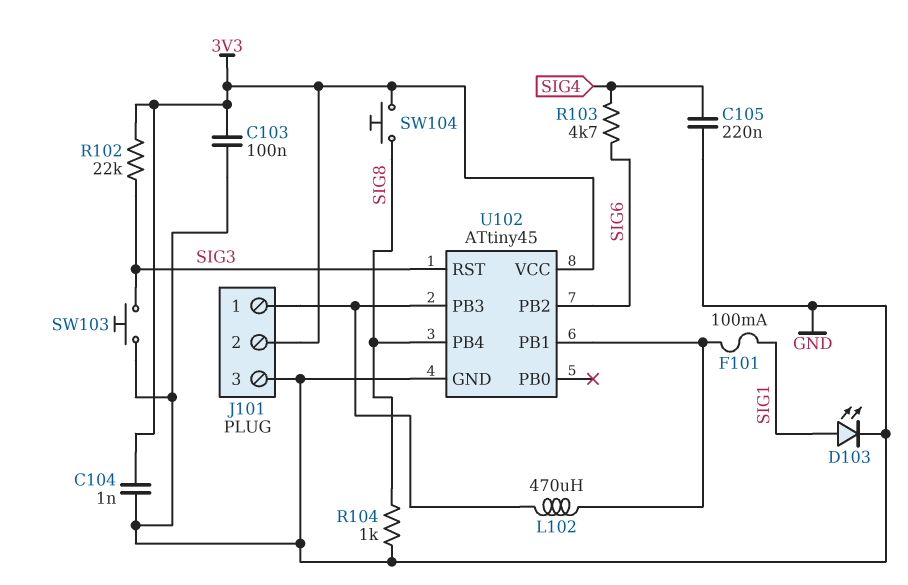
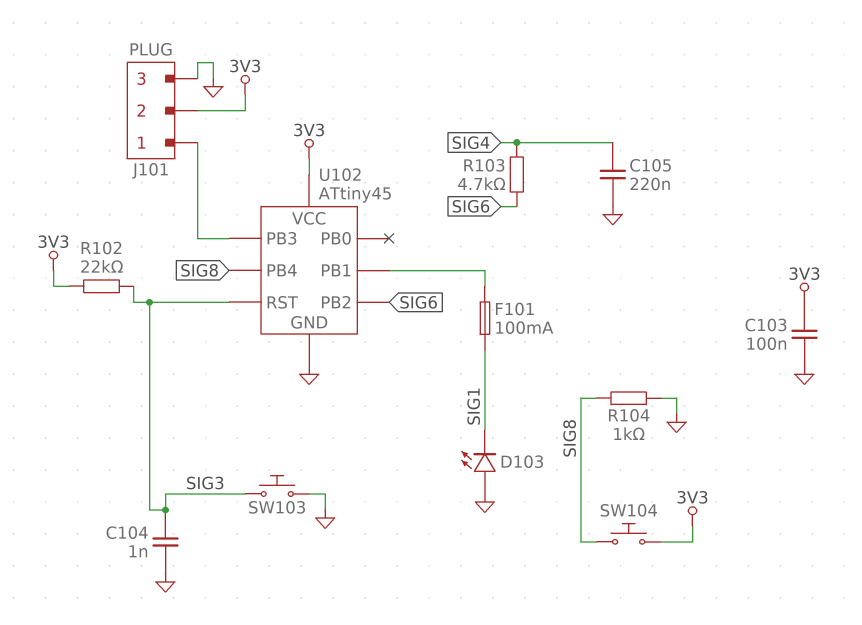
C104: 1nF (3V3, GND) -> 1nF (GND, SIG3)
D103: LED (A SIG1, K GND) -> LED (A GND, K SIG1)
L102: 470uH (J101/1, U102/PB1) -> none

